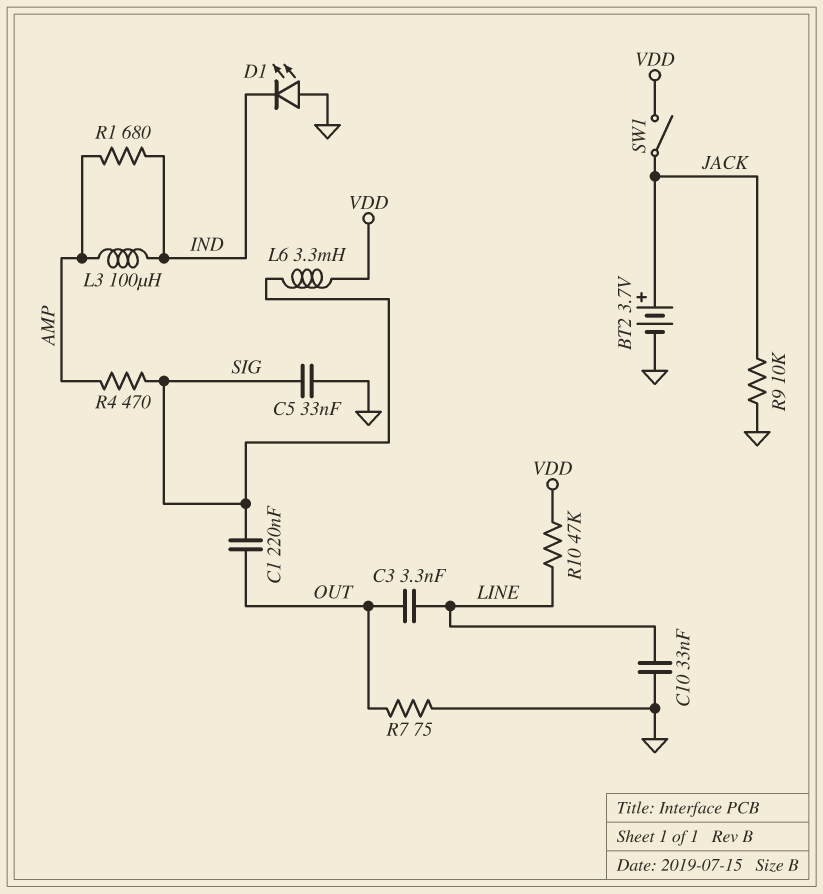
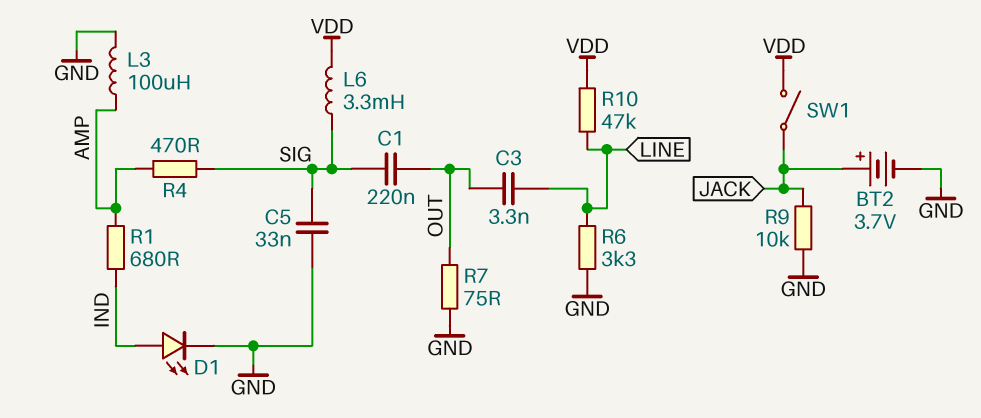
C10: 33nF (GND, LINE) -> none
D1: LED (A GND, K IND) -> LED (A IND, K GND)
L3: 100uH (AMP, IND) -> 100uH (AMP, GND)
R6: none -> 3.3k (GND, LINE)

